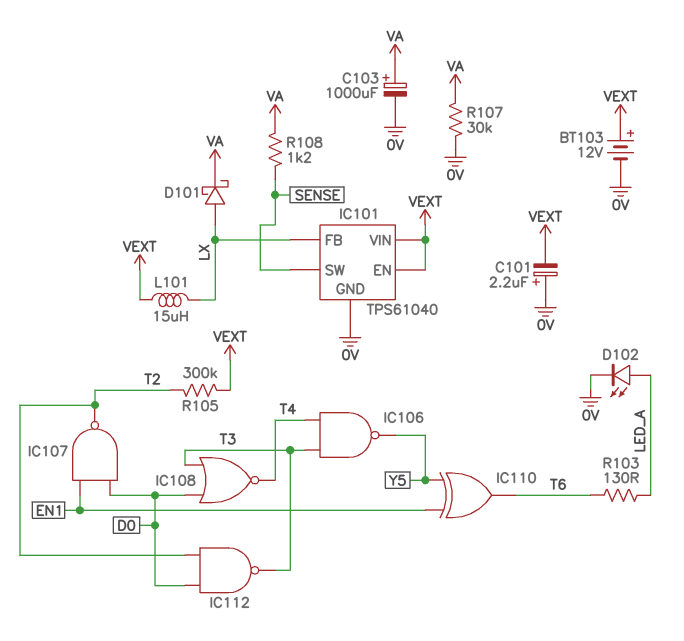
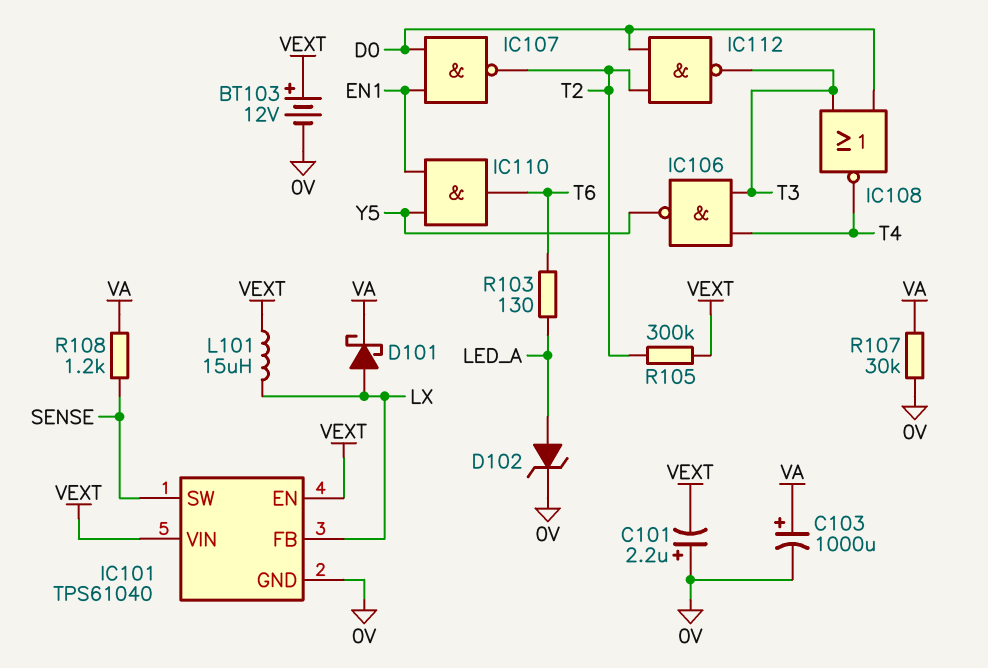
D102: LED (A LED_A, K 0V) -> zener (A LED_A, K 0V)
IC110: XOR (in EN1, in Y5, out T6) -> AND (in EN1, in Y5, out T6)

